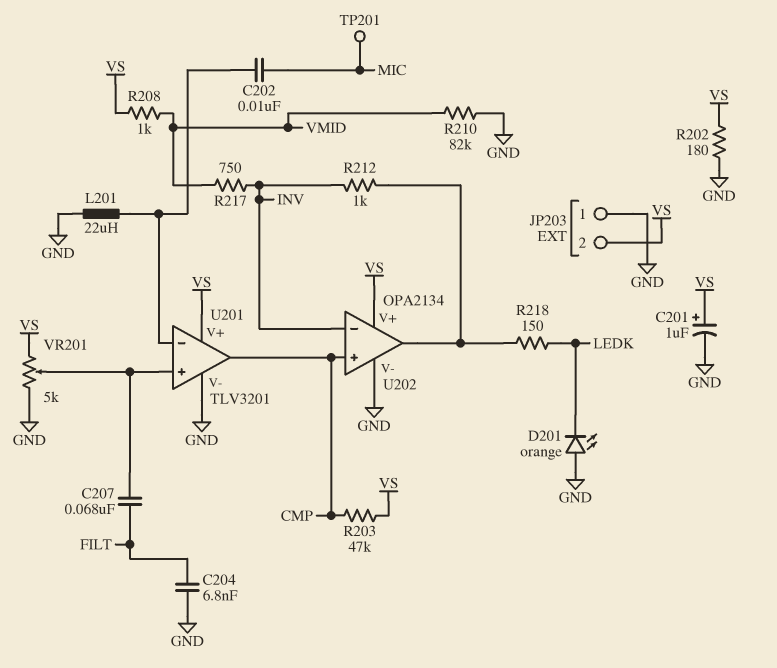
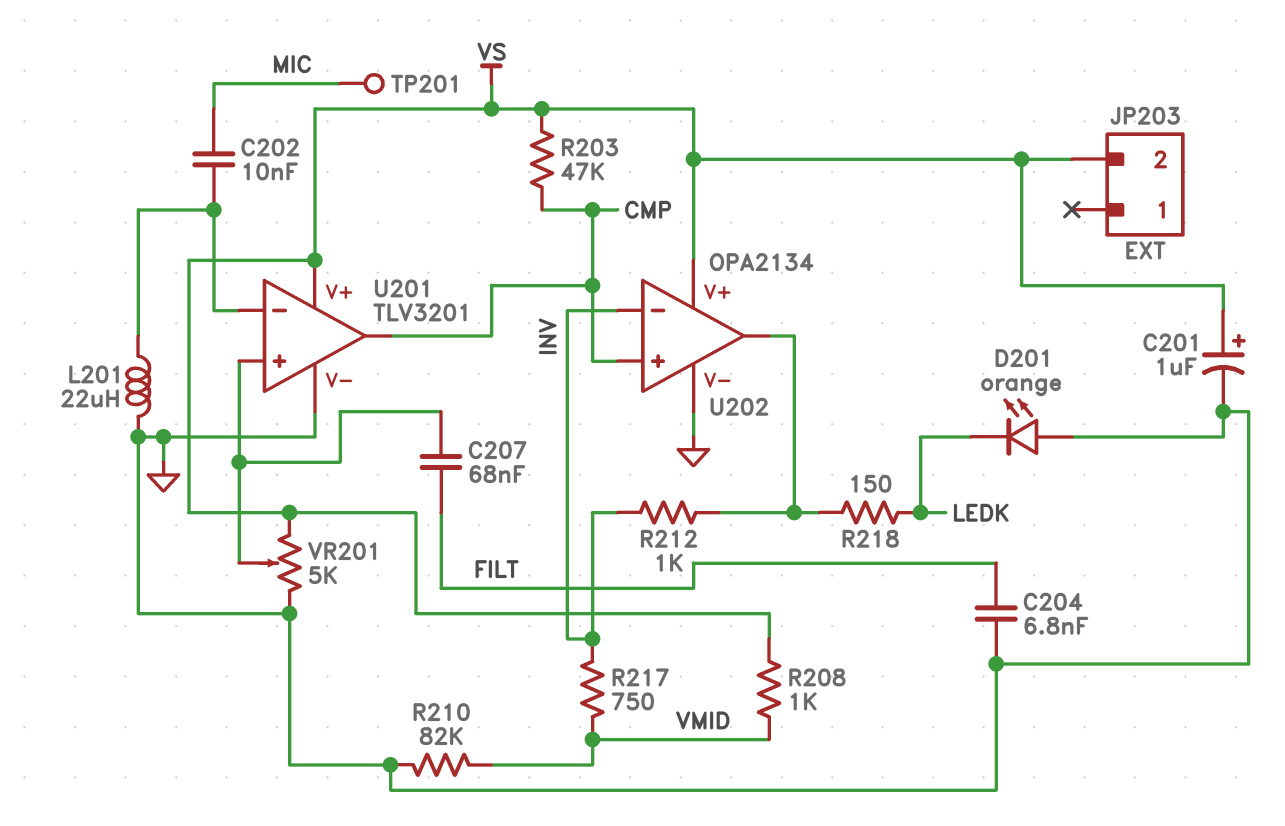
JP203 pin 1: GND -> none
R202: 180 (GND, VS) -> none

